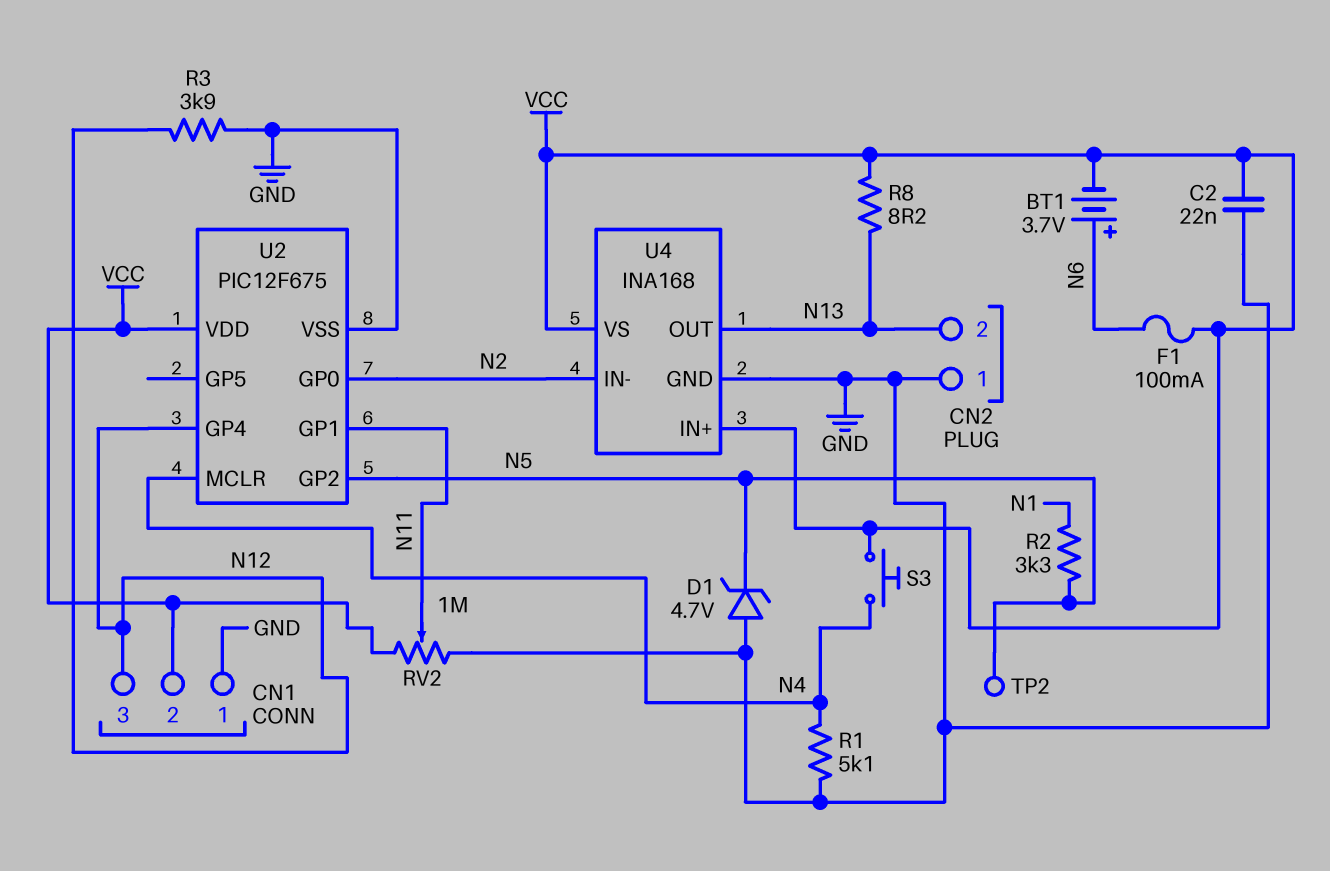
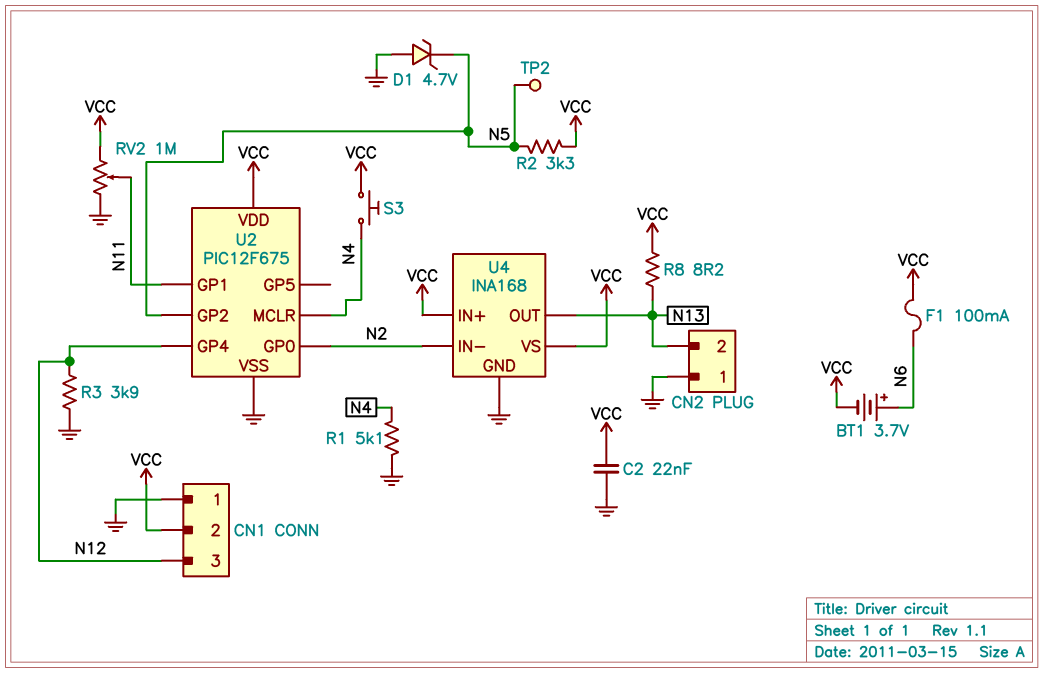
R2: 3.3k (N1, N5) -> 3.3k (N5, VCC)

